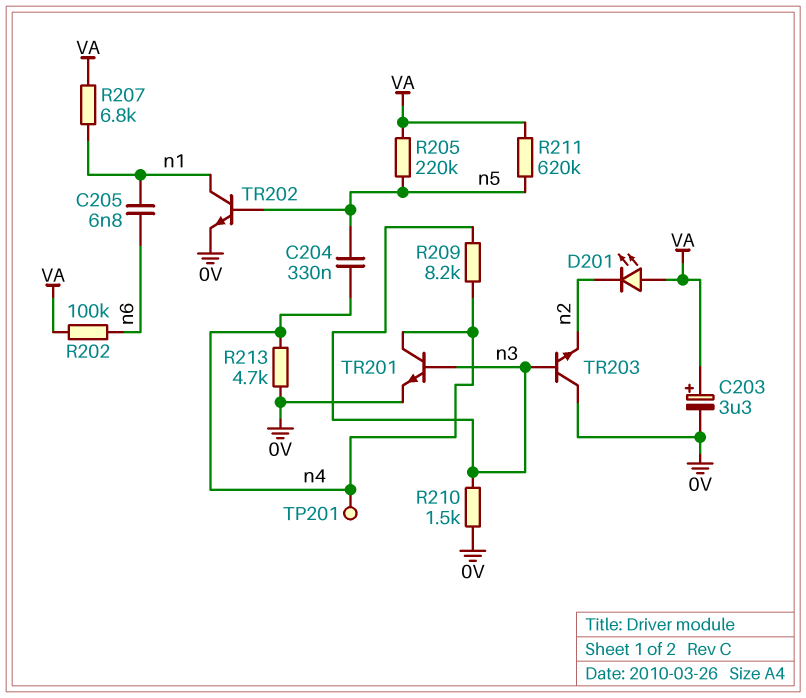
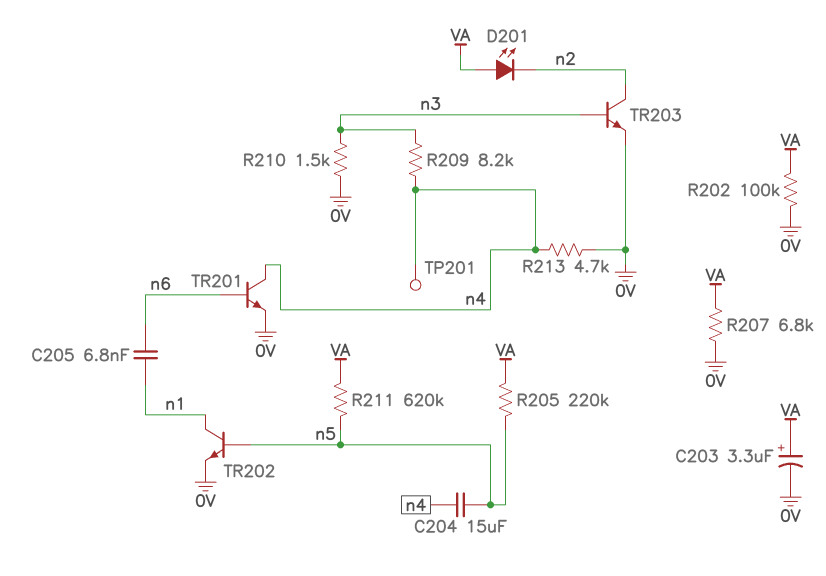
C204: 330nF (n4, n5) -> 15uF (n4, n5)
R202: 100k (VA, n6) -> 100k (0V, VA)
R207: 6.8k (VA, n1) -> 6.8k (0V, VA)
TR201: NPN (B n3, C n4, E 0V) -> NPN (B n6, C n4, E 0V)
TR203: NPN (B n3, C 0V, E n2) -> NPN (B n3, C n2, E 0V)

